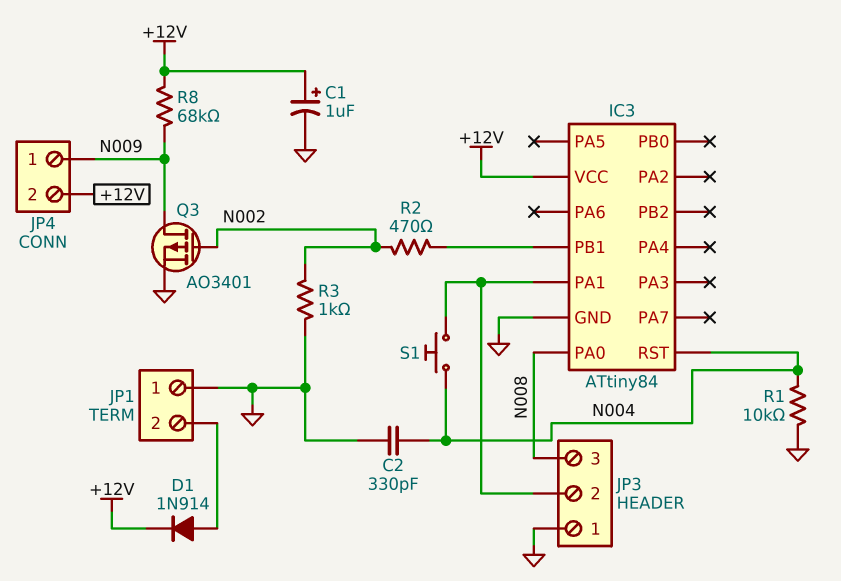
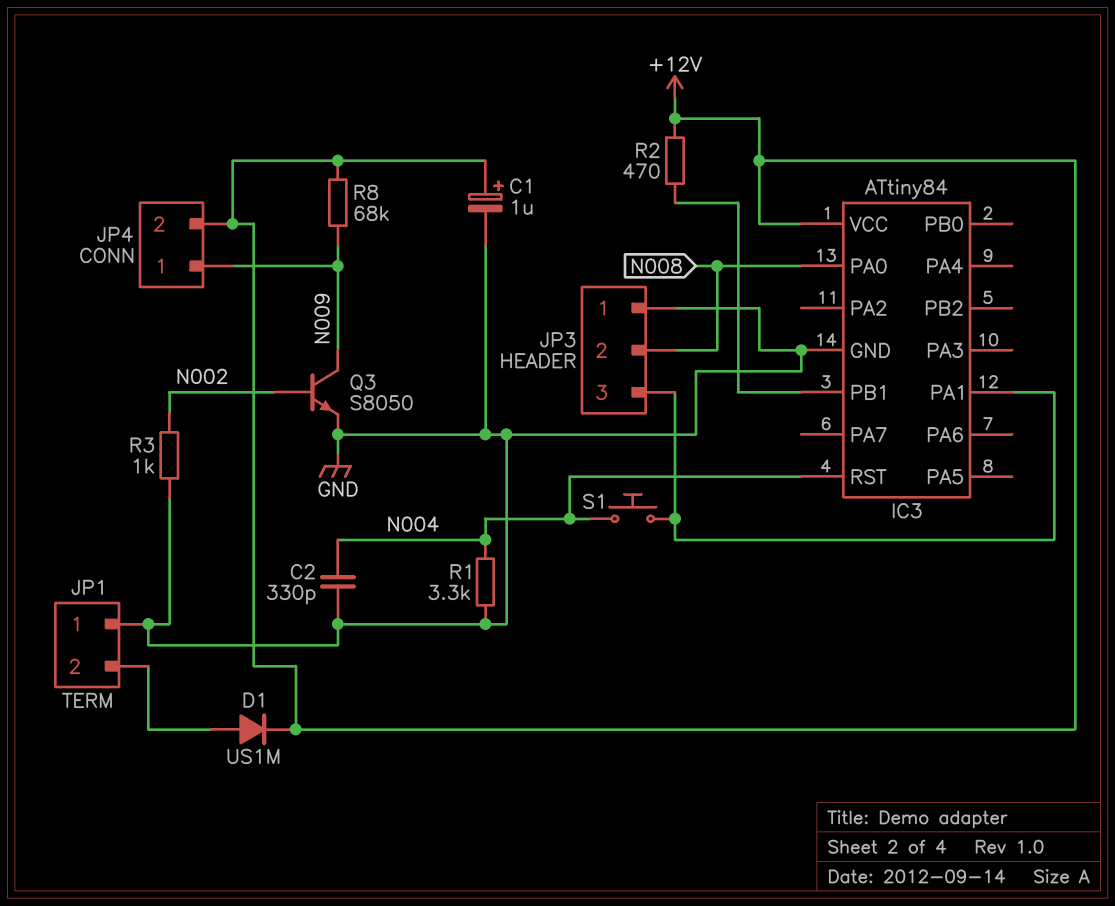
D1: diode 1N914 (A JP1/2, K +12V) -> diode US1M (A JP1/2, K +12V)
JP3 pin 2: IC3/PA1 -> N008
JP3 pin 3: N008 -> IC3/PA1
Q3: PMOS AO3401 (G N002, D N009, S GND) -> NPN S8050 (B N002, C N009, E GND)
R1: 10k (GND, N004) -> 3.3k (GND, N004)
R2: 470 (IC3/PB1, N002) -> 470 (+12V, IC3/PB1)

